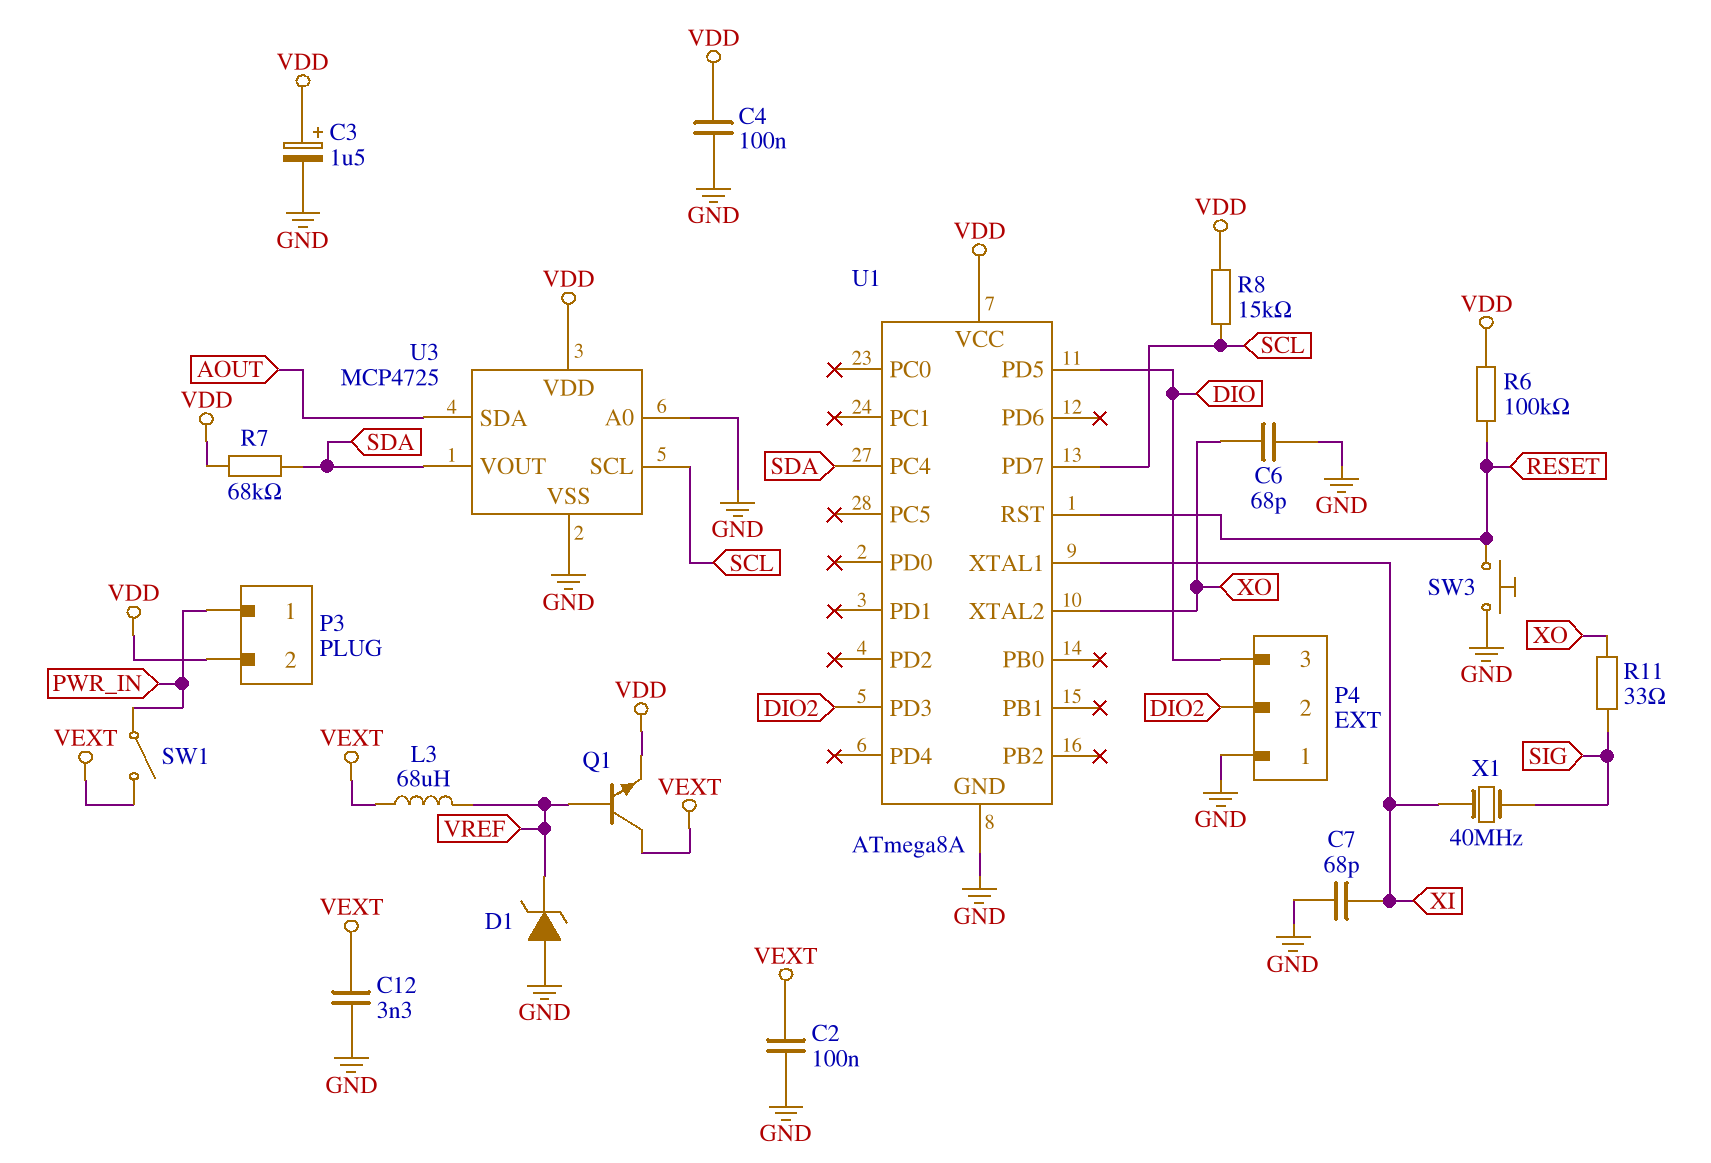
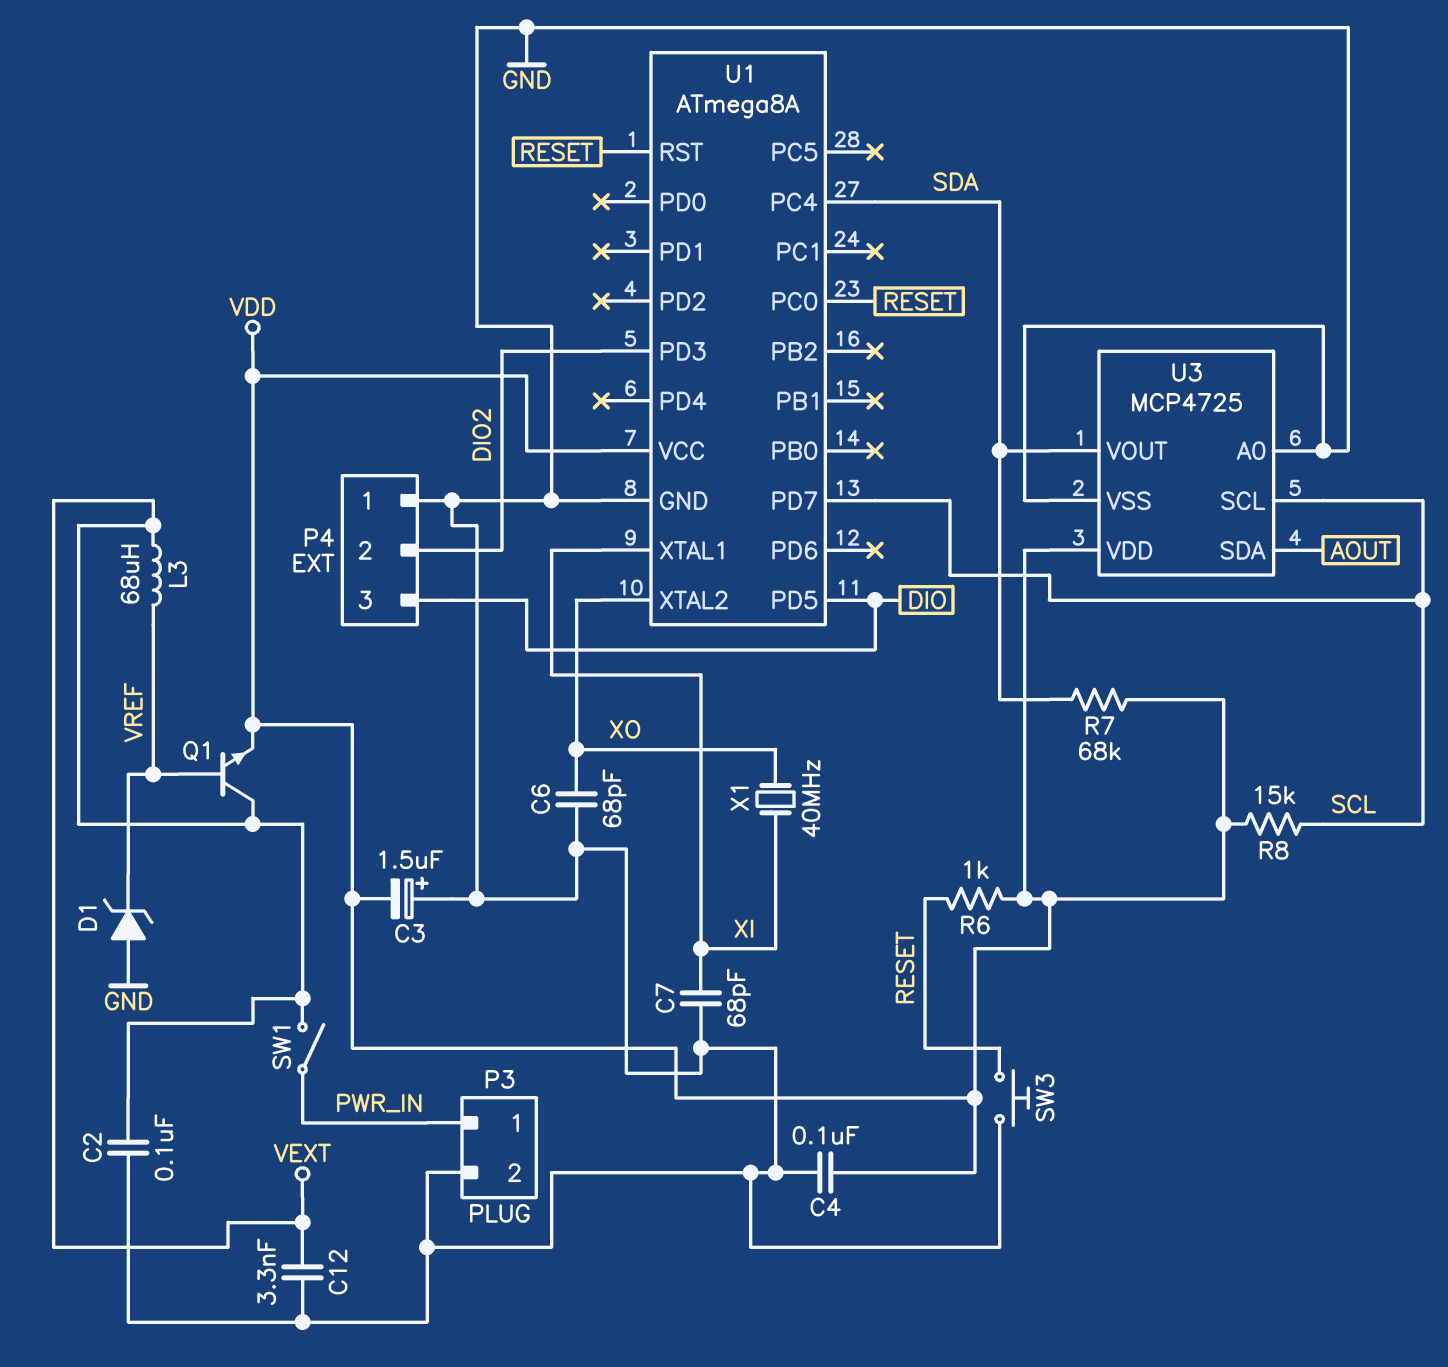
C3: 1.5uF (plus VDD, minus GND) -> 1.5uF (plus GND, minus VDD)
P3 pin 2: VDD -> GND
R6: 100k (RESET, VDD) -> 1k (RESET, VDD)
R11: 33 (SIG, XO) -> none
U1 pin PC0: none -> RESET
X1: 40MHz (SIG, XI) -> 40MHz (XI, XO)

